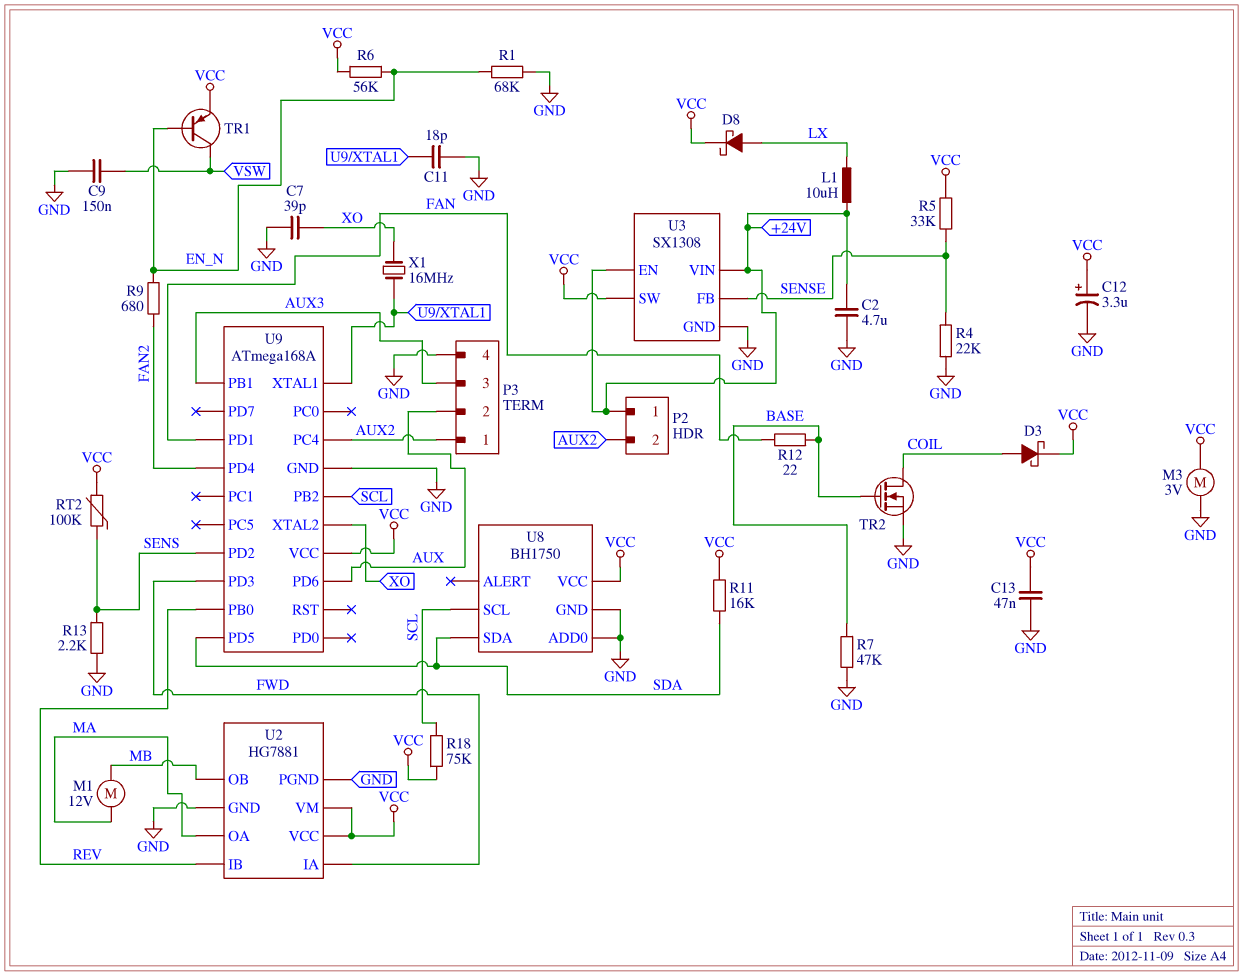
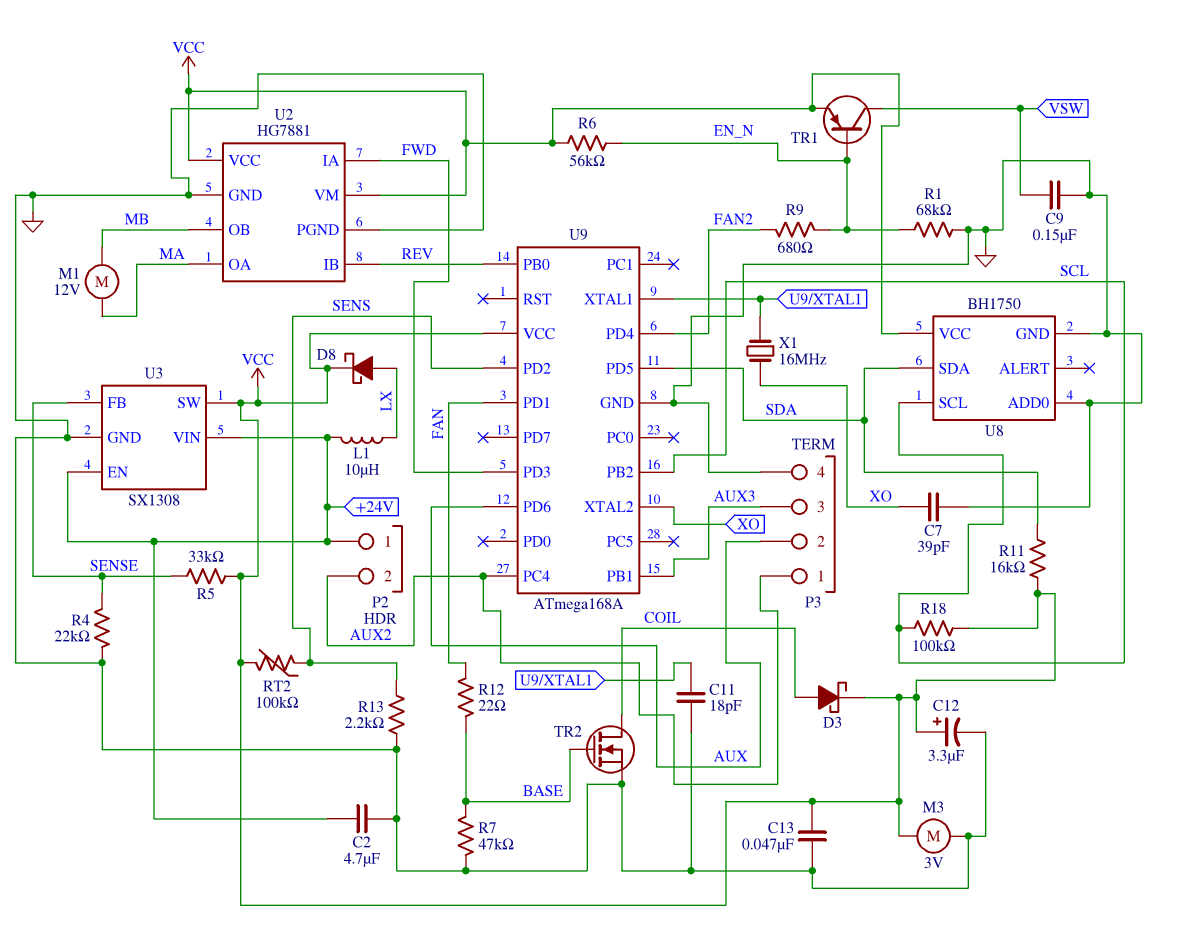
R18: 75k (SCL, VCC) -> 100k (SCL, VCC)

